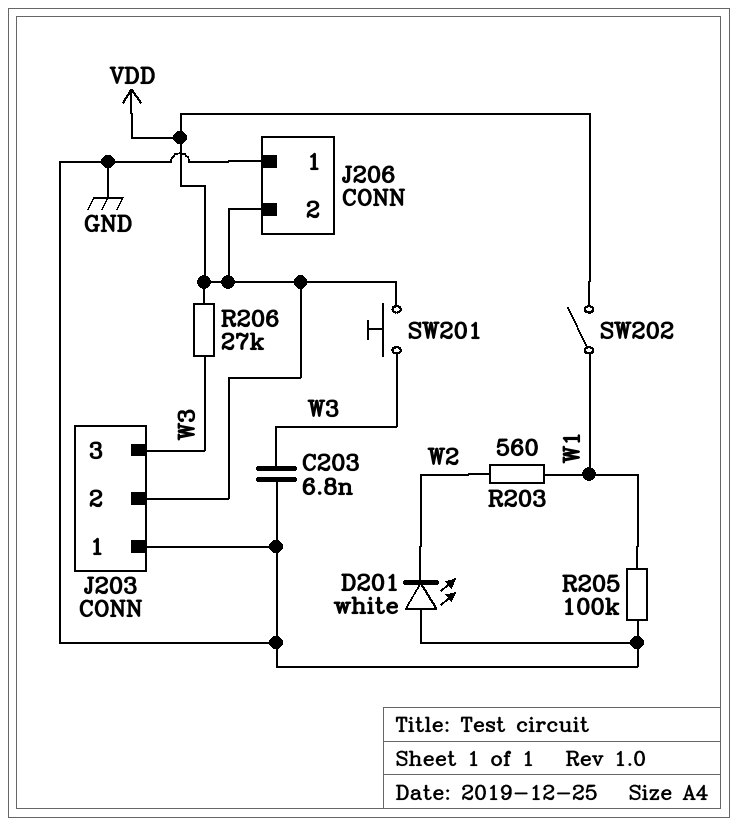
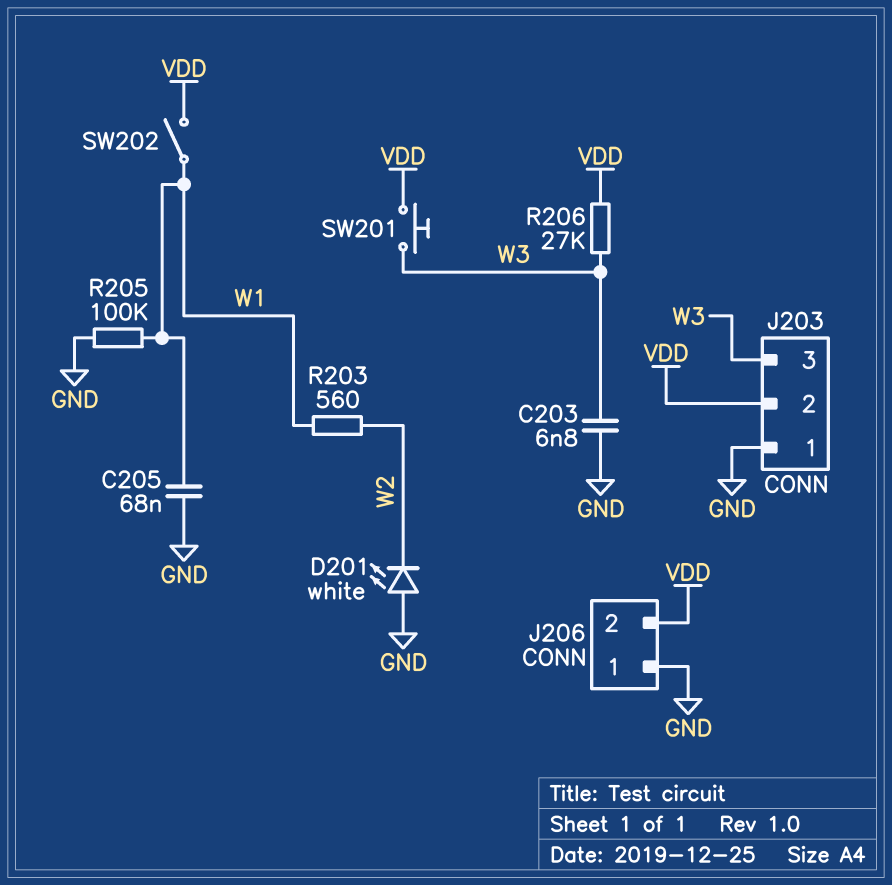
C205: none -> 68nF (GND, W1)

